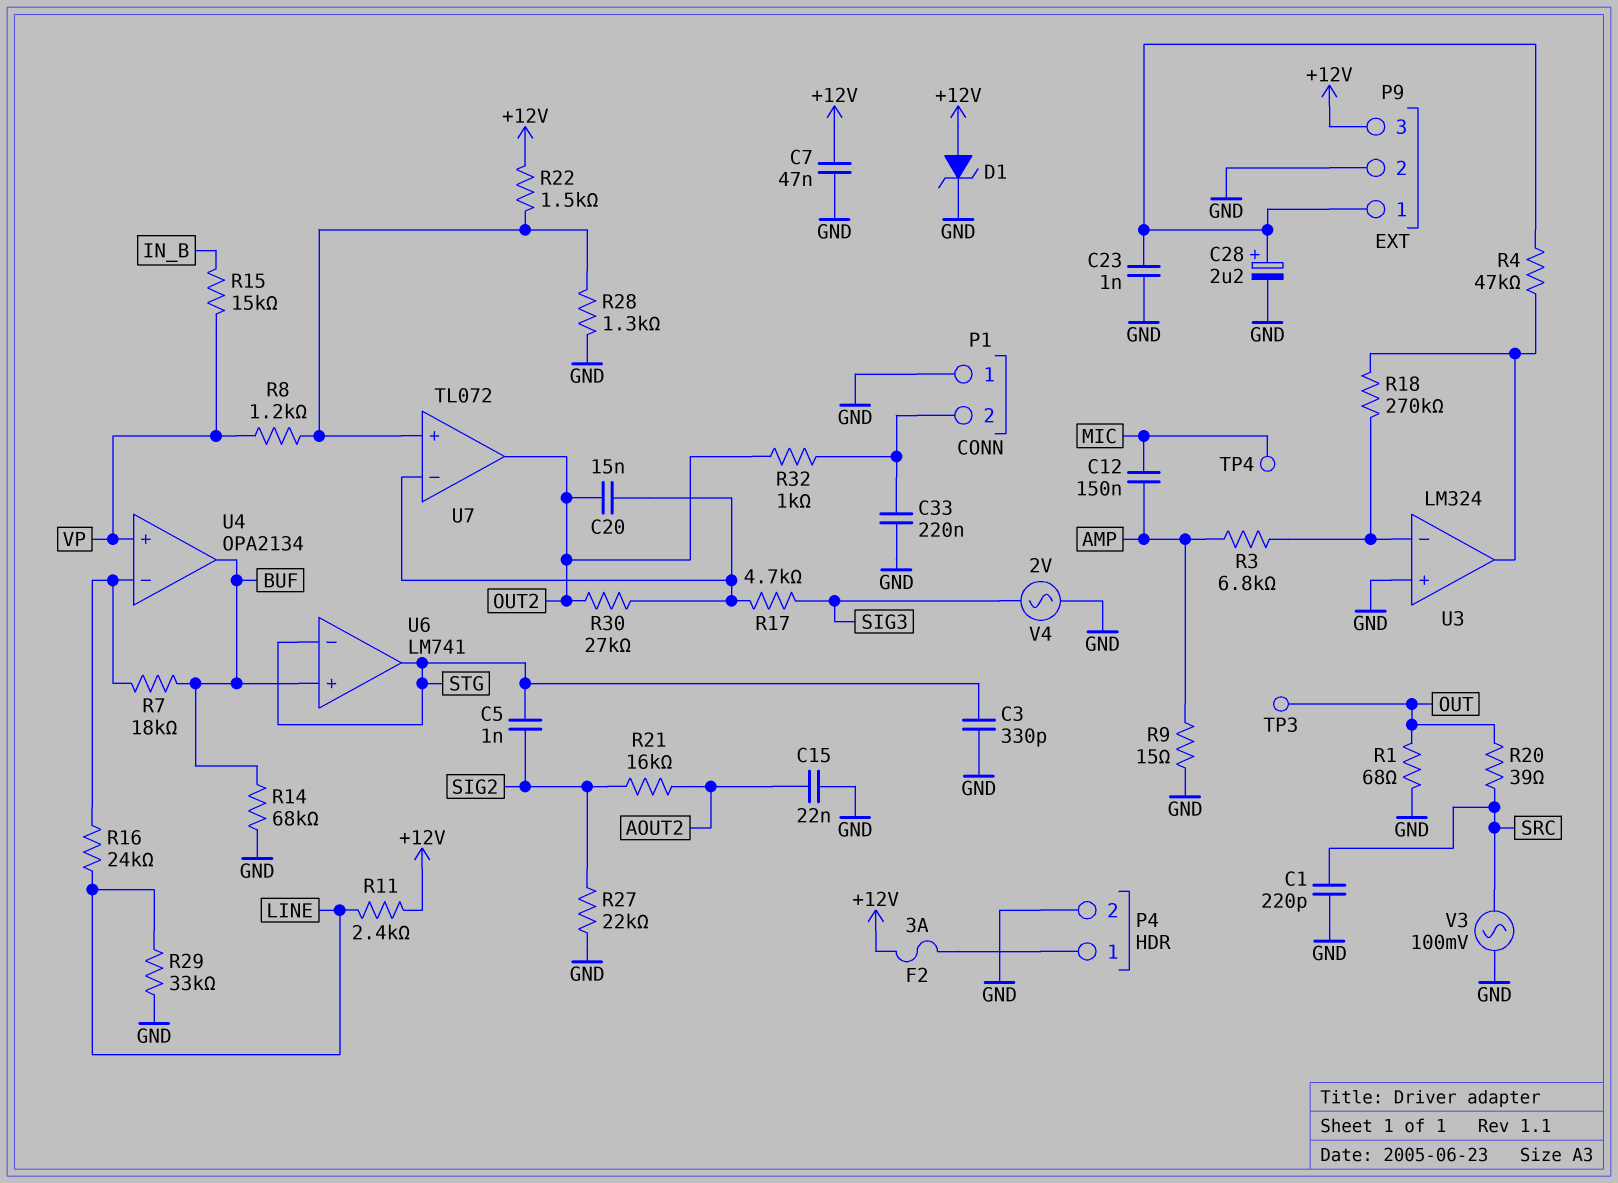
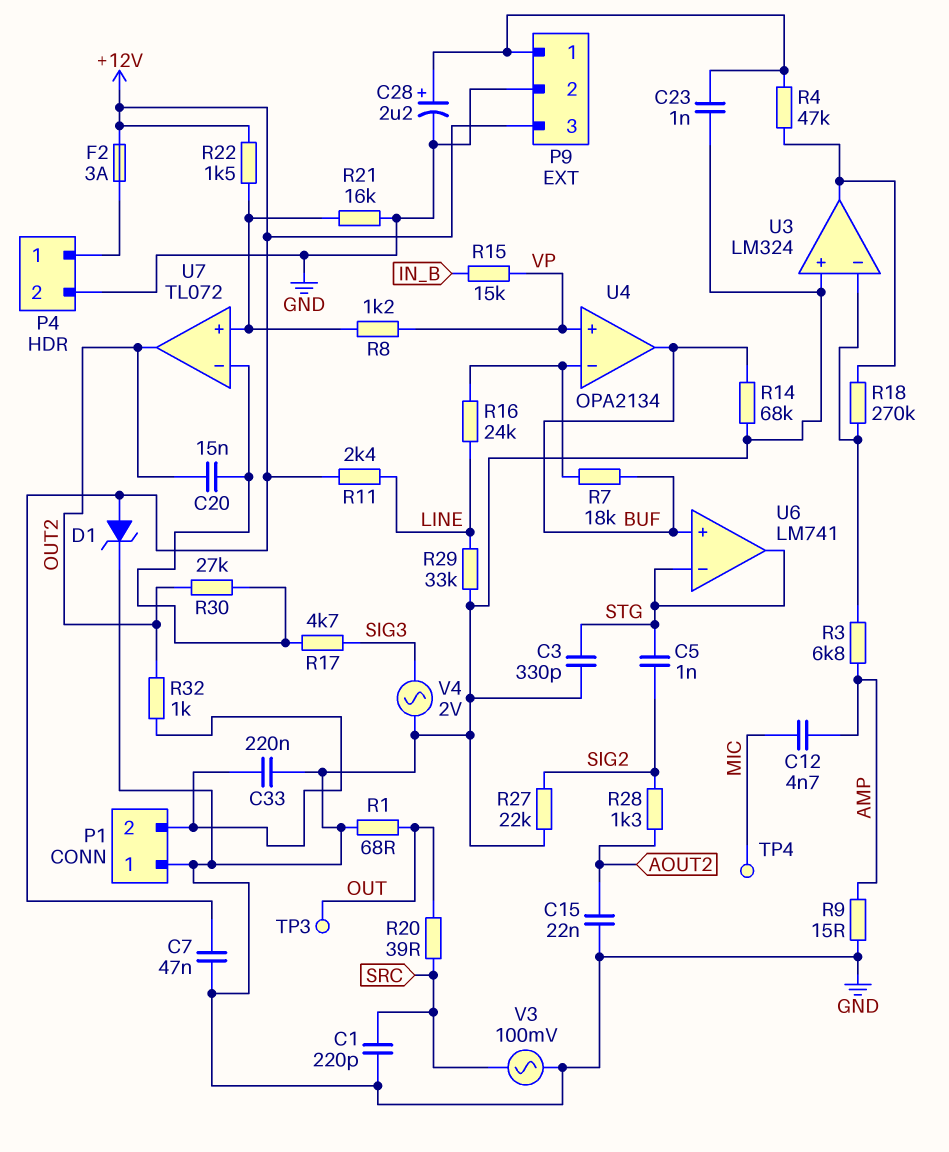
C12: 150nF (AMP, MIC) -> 4.7nF (AMP, MIC)
R21: 16k (AOUT2, SIG2) -> 16k (GND, U7/in+)
R28: 1.3k (GND, U7/in+) -> 1.3k (AOUT2, SIG2)

